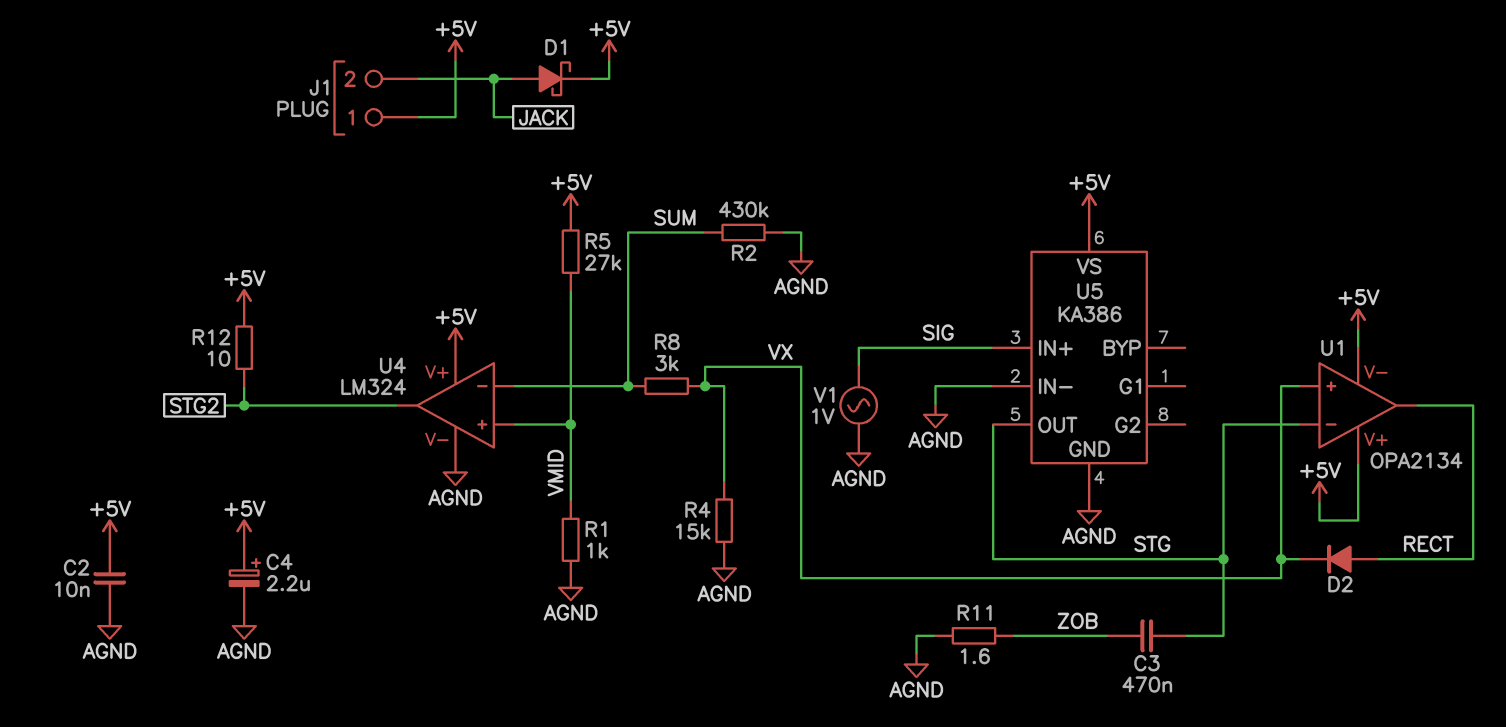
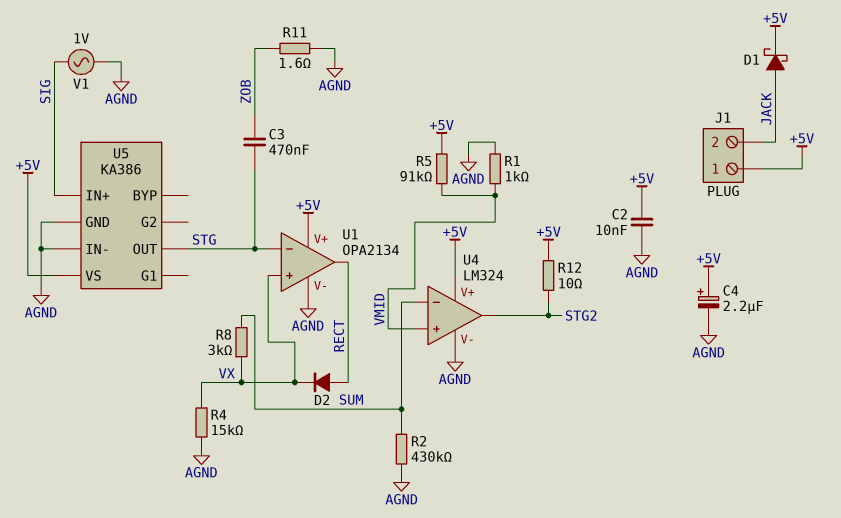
R5: 27k (+5V, VMID) -> 91k (+5V, VMID)
U1 pin V-: +5V -> AGND

